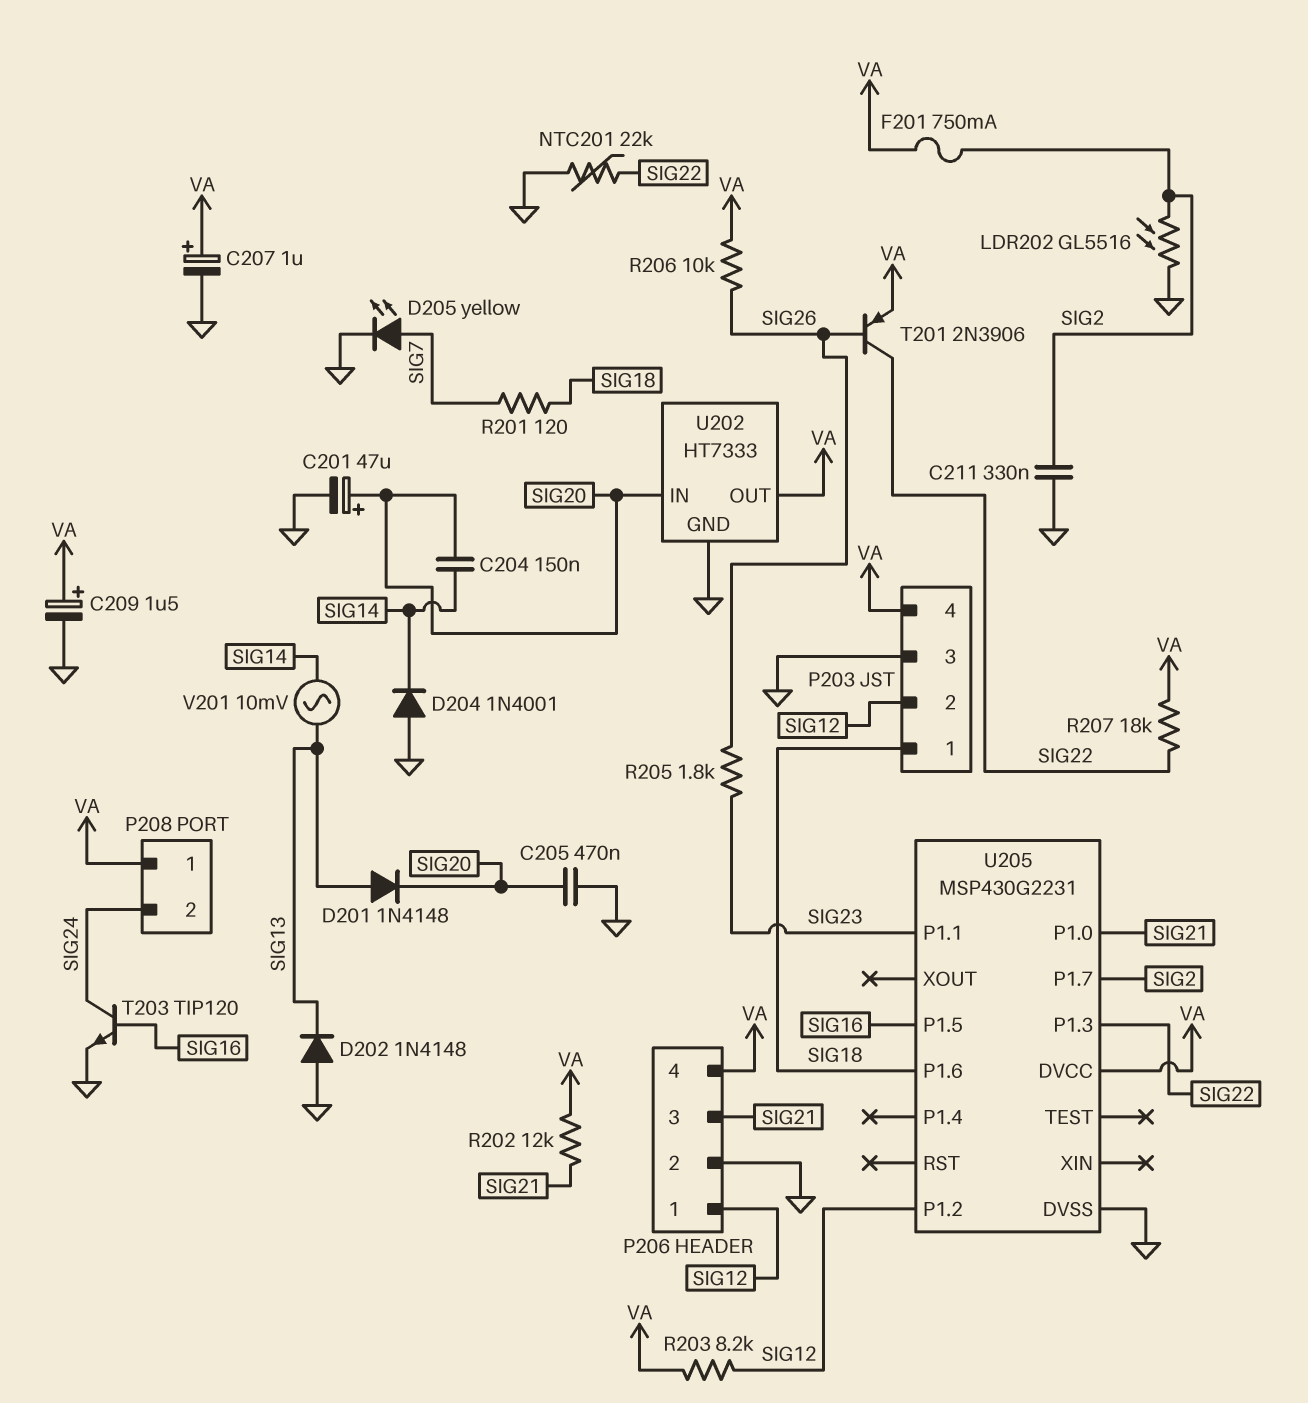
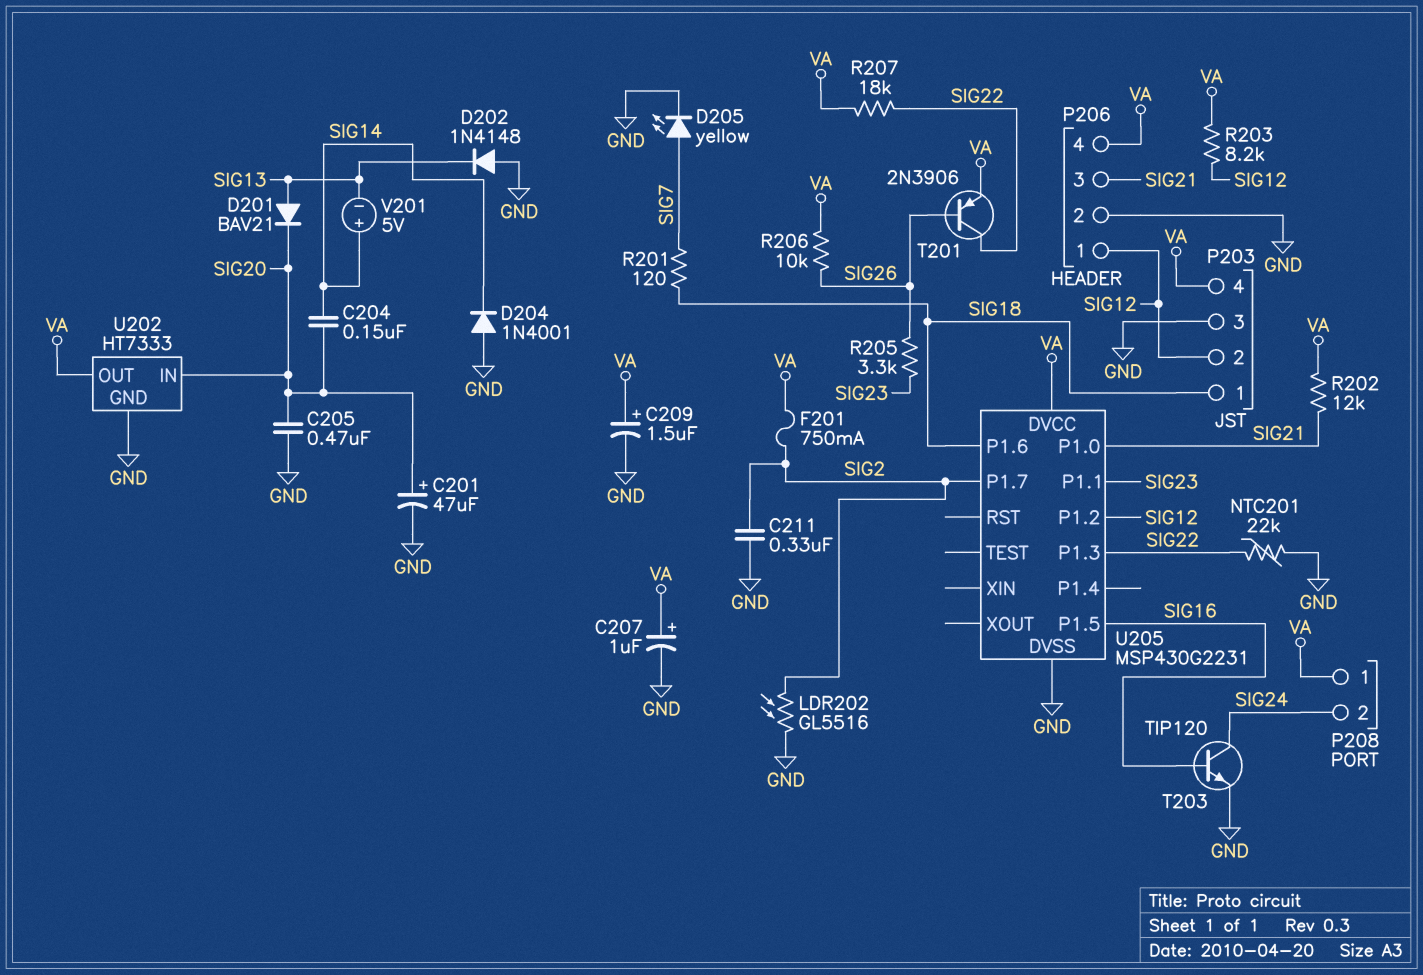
D201: diode 1N4148 (A SIG13, K SIG20) -> diode BAV21 (A SIG13, K SIG20)
R205: 1.8k (SIG23, SIG26) -> 3.3k (SIG23, SIG26)
V201: AC 10mV (SIG13, SIG14) -> 5V (plus SIG14, minus SIG13)

